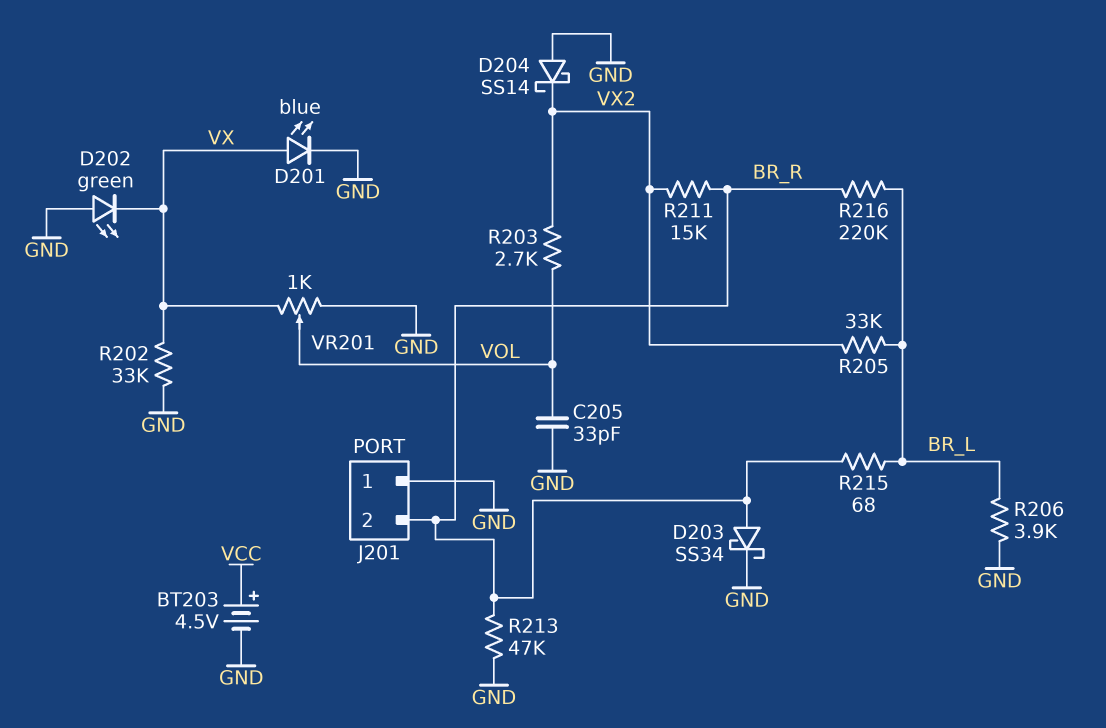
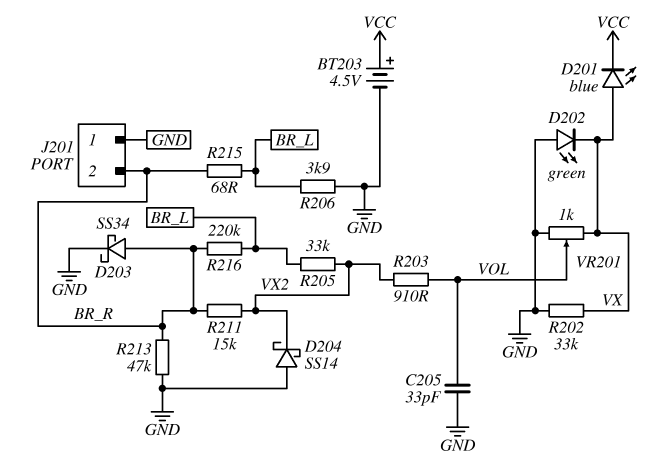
D201: LED blue (A VX, K GND) -> LED blue (A VX, K VCC)
R203: 2.7k (VOL, VX2) -> 910 (VOL, VX2)

